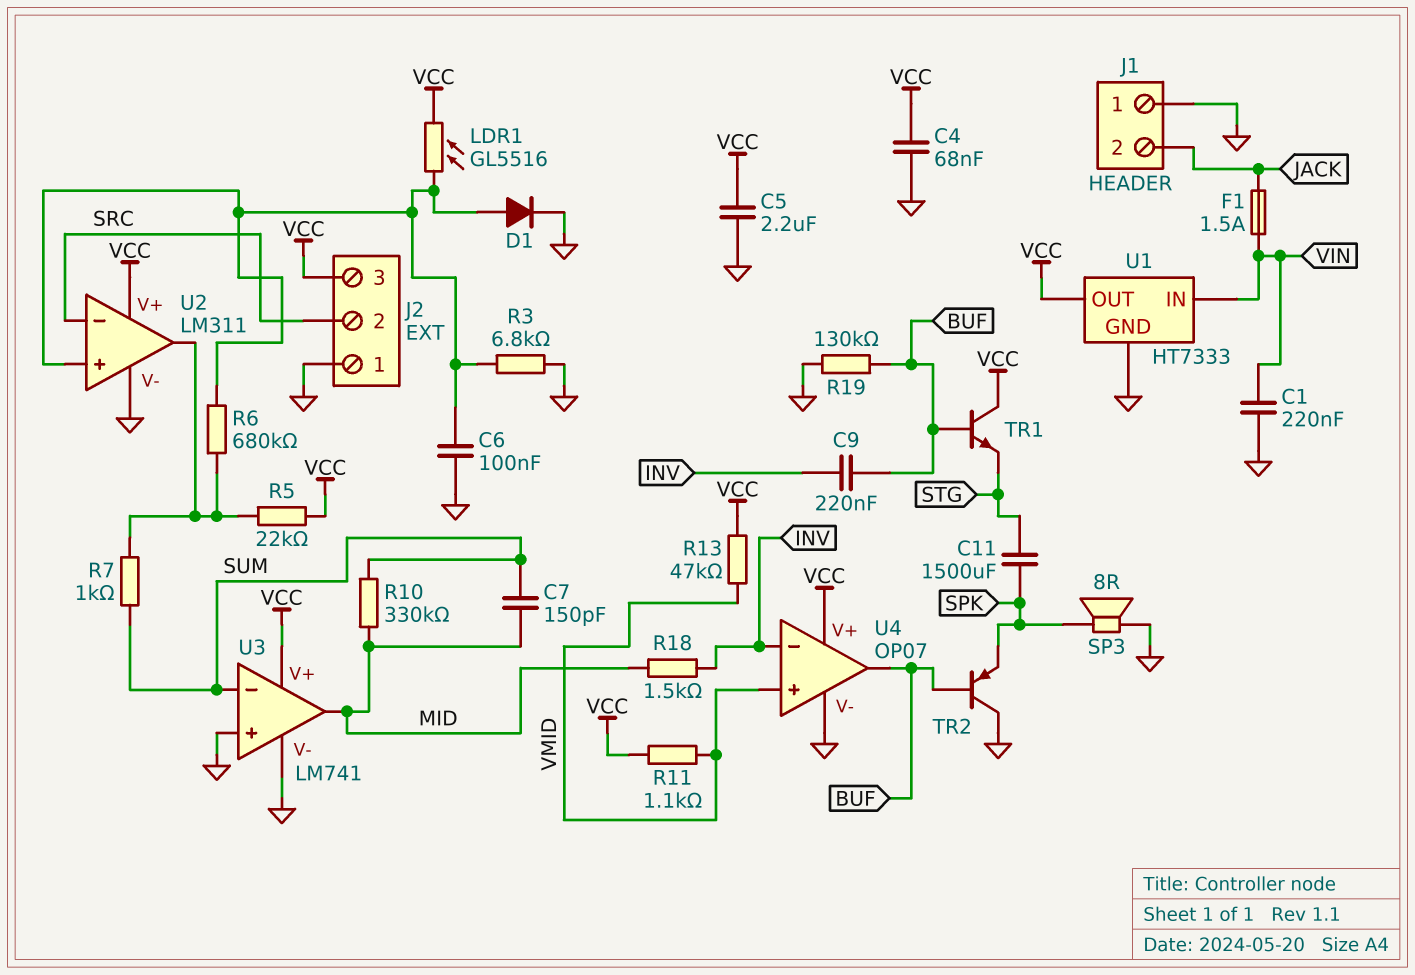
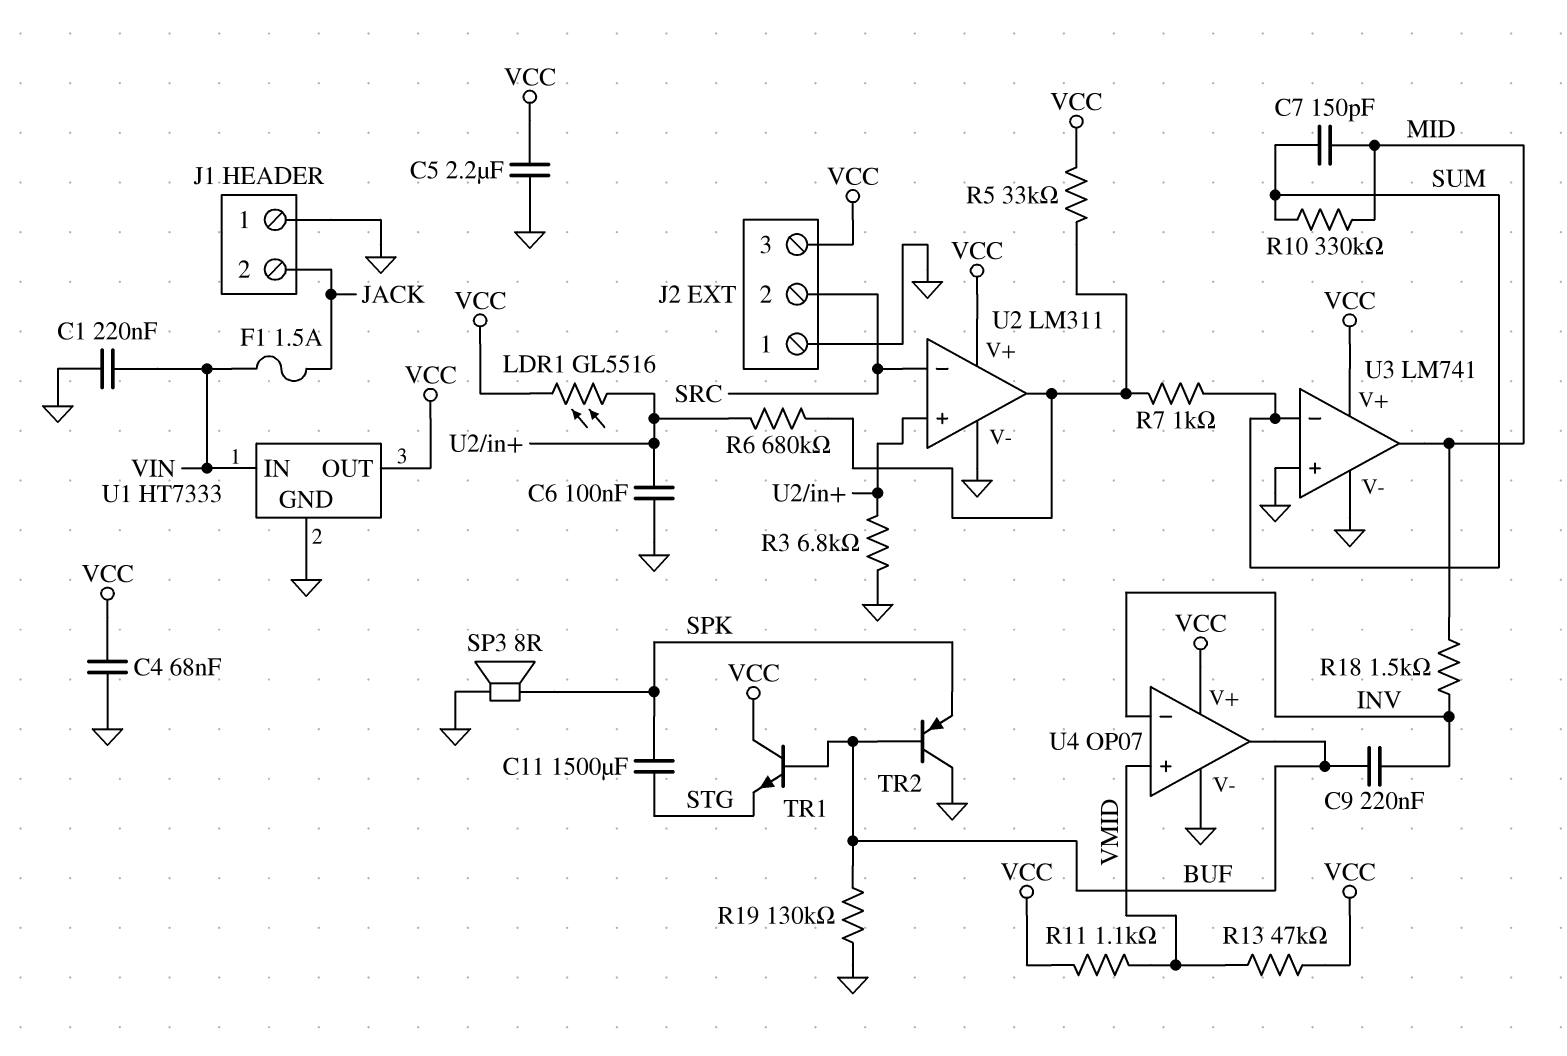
D1: diode (A U2/in+, K GND) -> none
R5: 22k (U2/out, VCC) -> 33k (U2/out, VCC)

